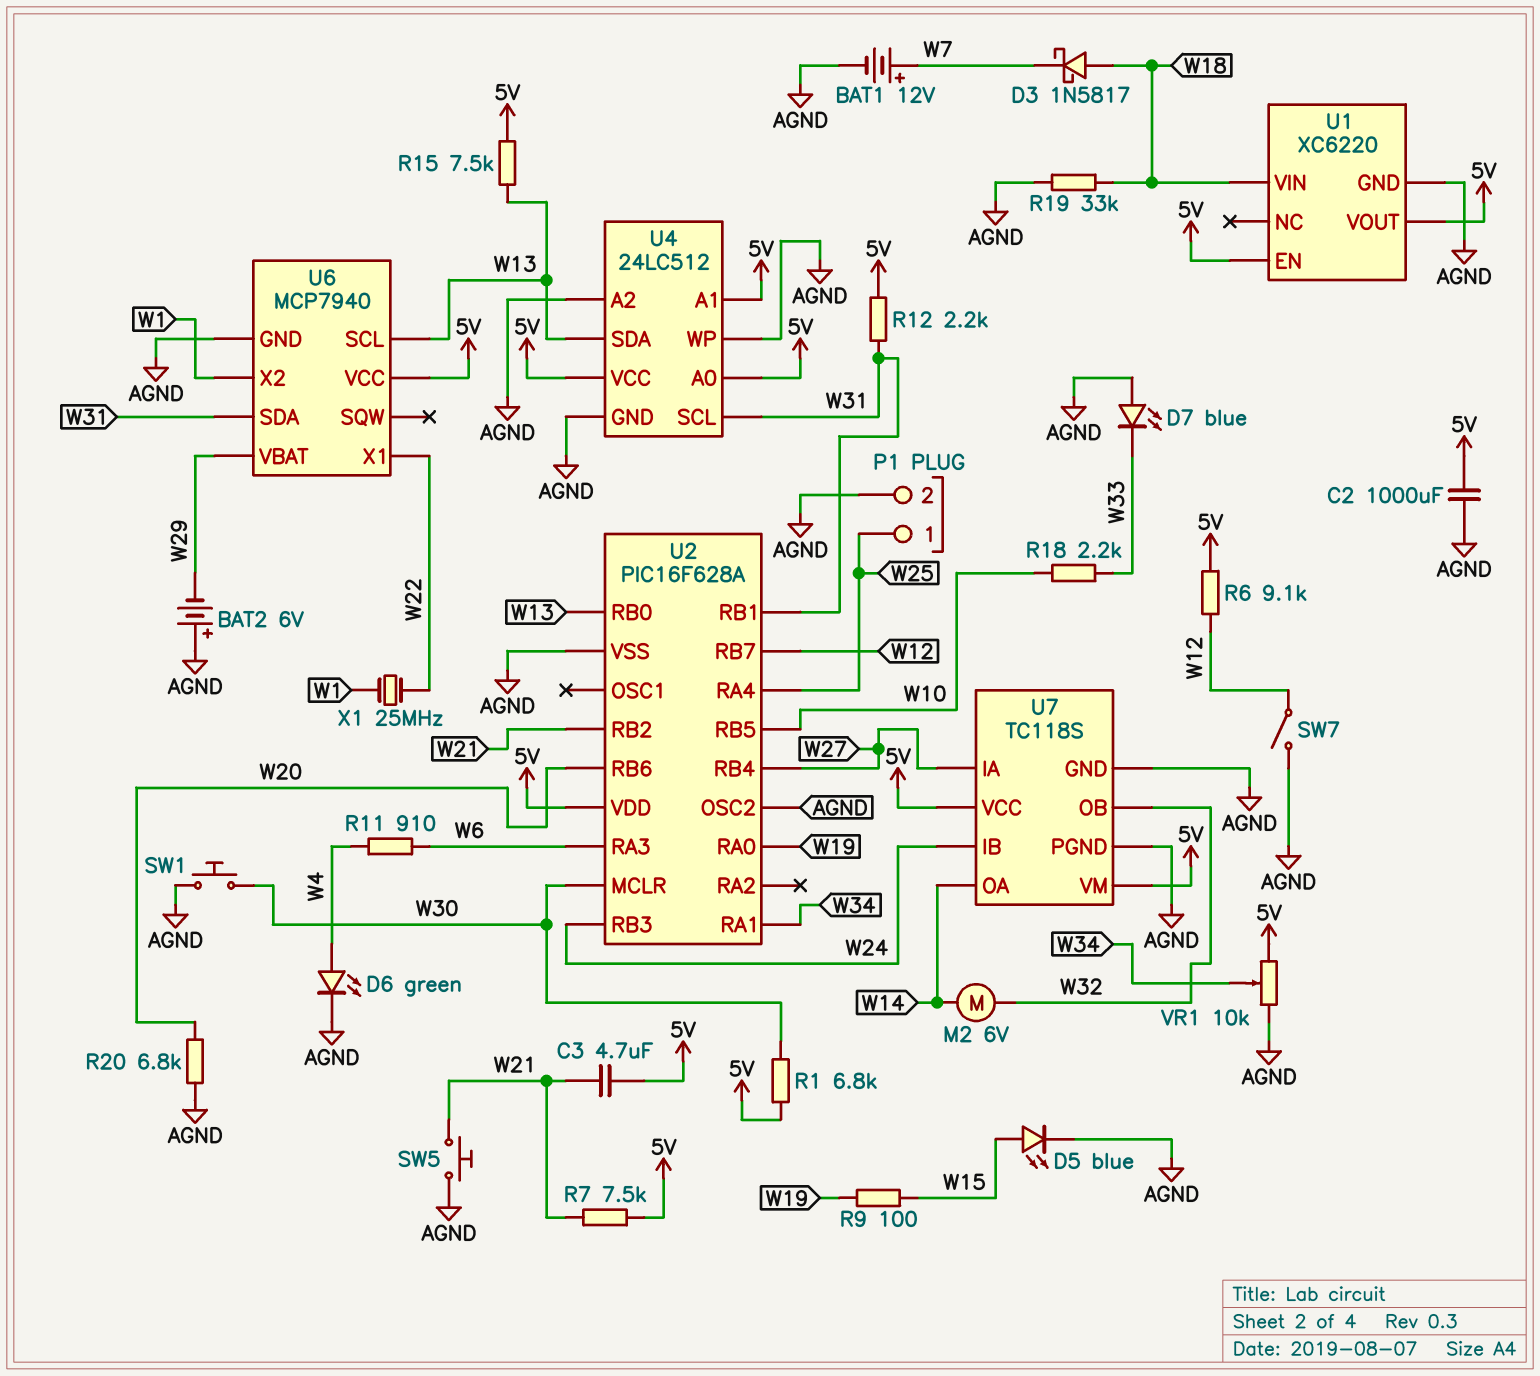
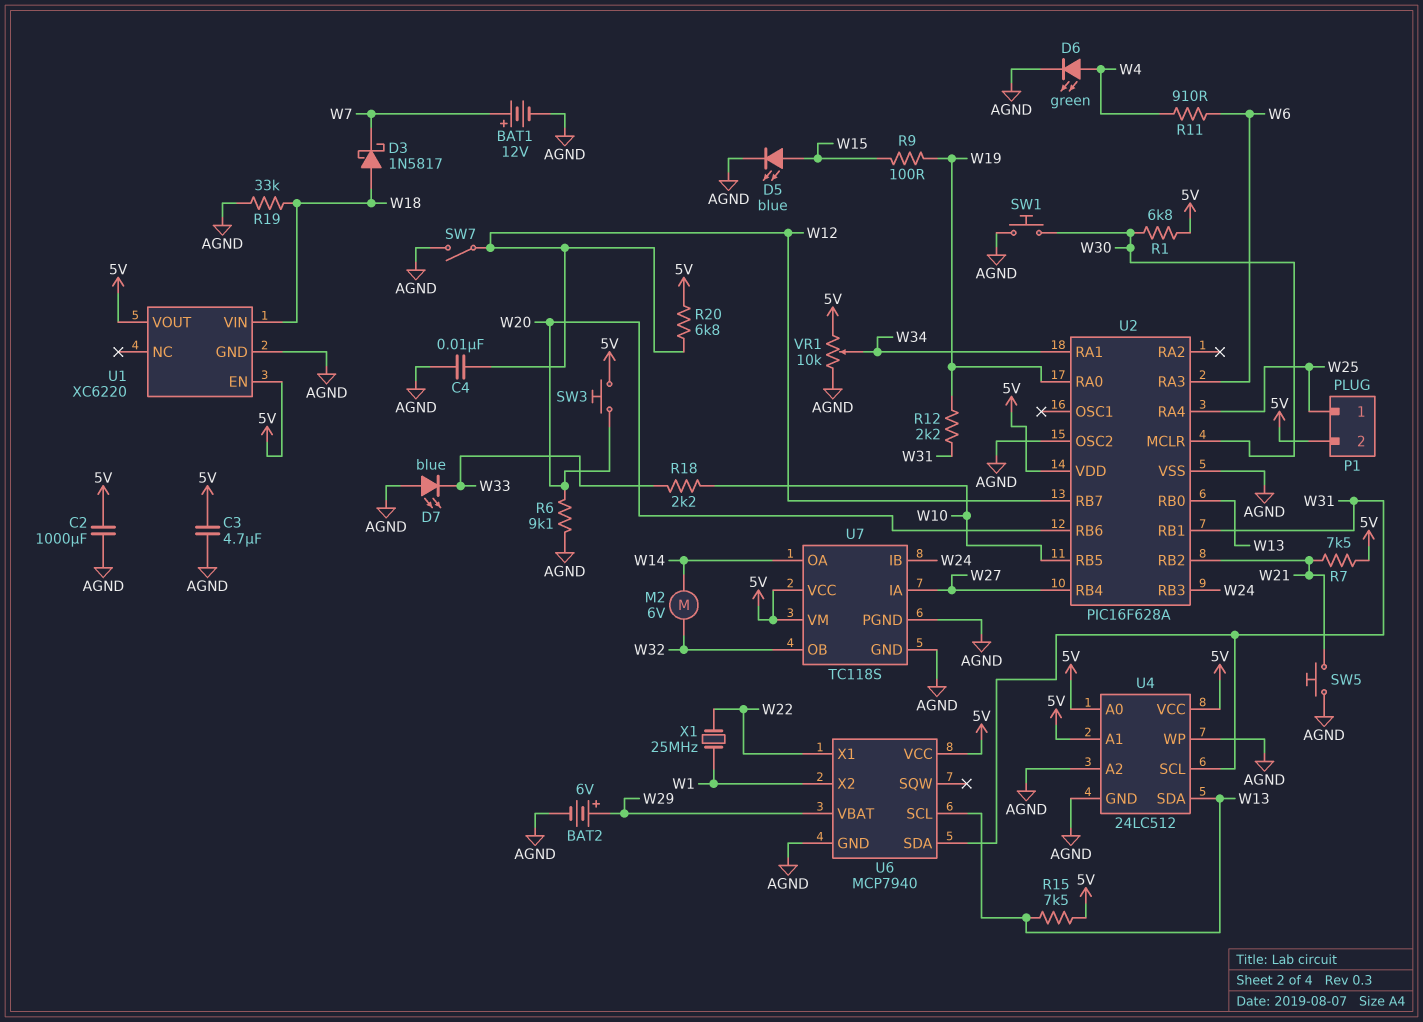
BAT2: 6V (plus AGND, minus W29) -> 6V (plus W29, minus AGND)
C3: 4.7uF (5V, W21) -> 4.7uF (5V, AGND)
C4: none -> 10nF (AGND, W12)
P1 pin 2: AGND -> 5V
R6: 9.1k (5V, W12) -> 9.1k (AGND, W20)
R12: 2.2k (5V, W31) -> 2.2k (W19, W31)
R20: 6.8k (AGND, W20) -> 6.8k (5V, W12)
SW3: none -> button (5V, W20)

